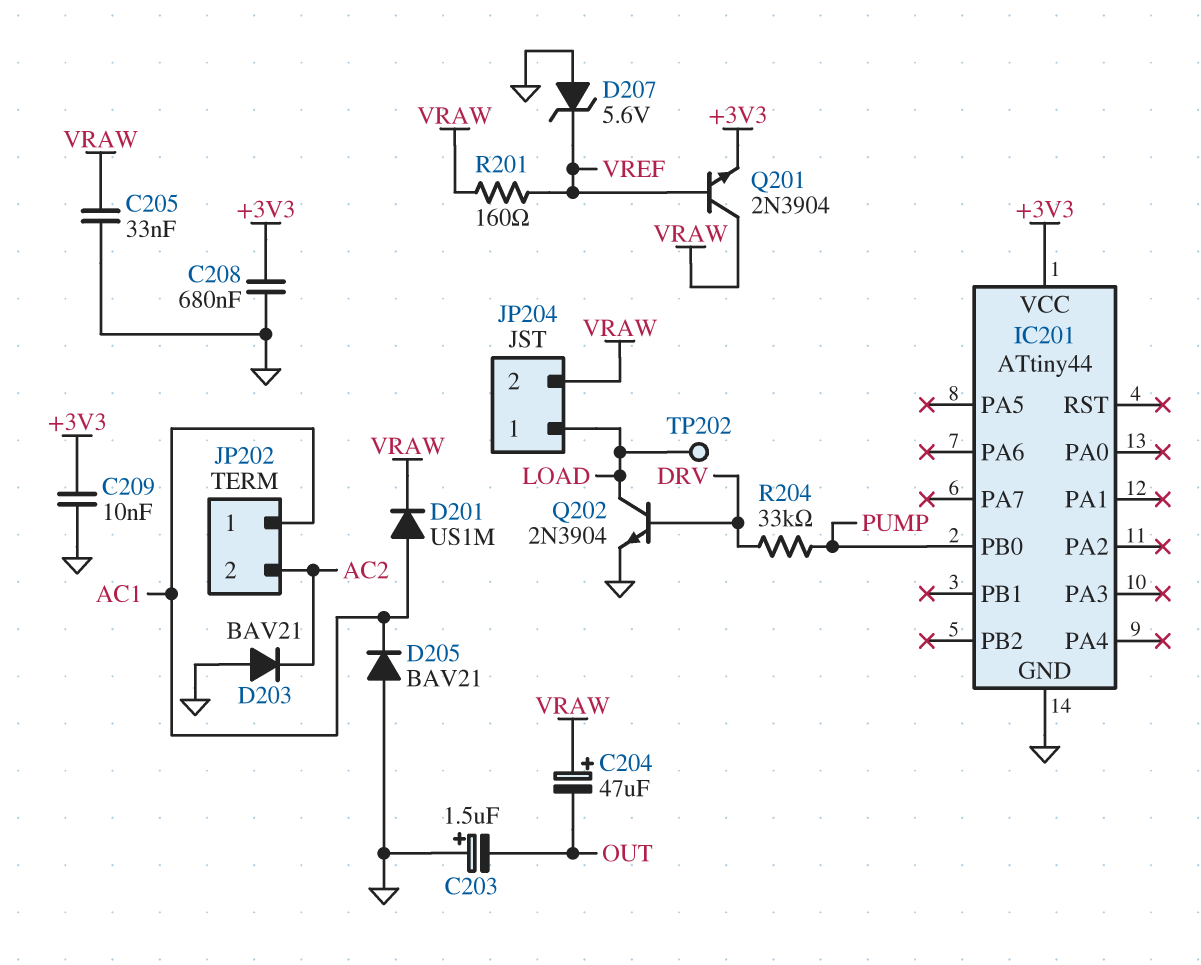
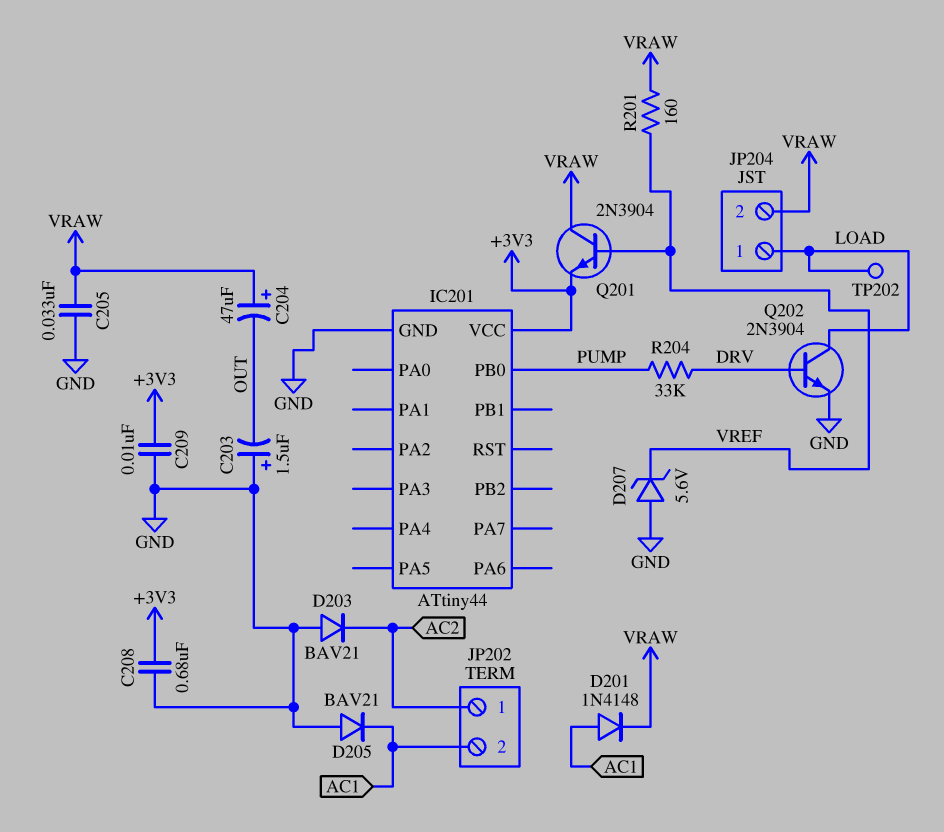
D201: diode US1M (A AC1, K VRAW) -> diode 1N4148 (A AC1, K VRAW)
JP202 pin 1: AC1 -> AC2
JP202 pin 2: AC2 -> AC1

